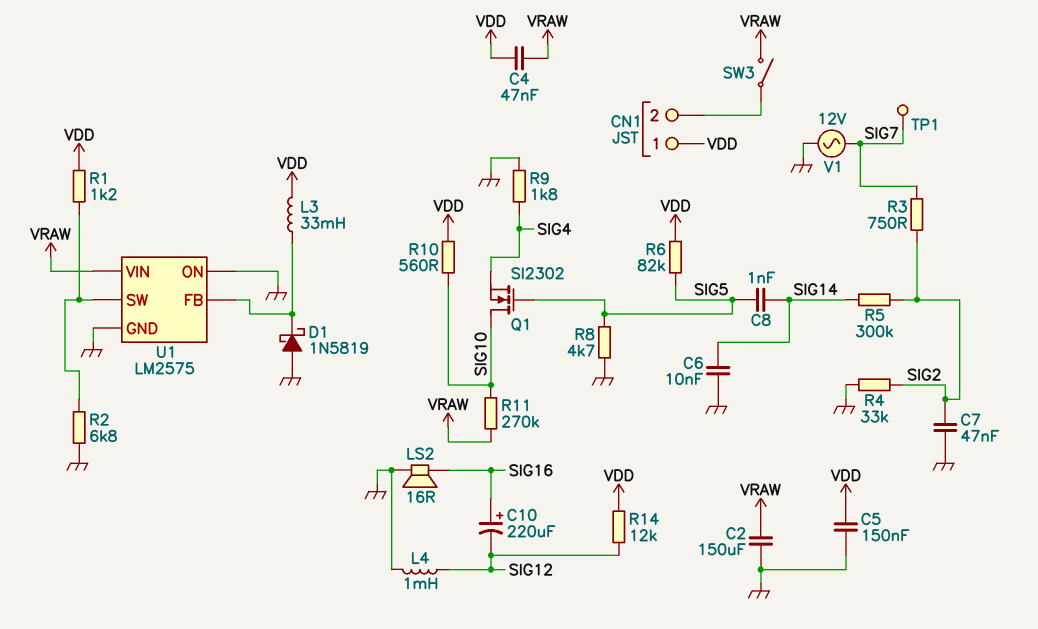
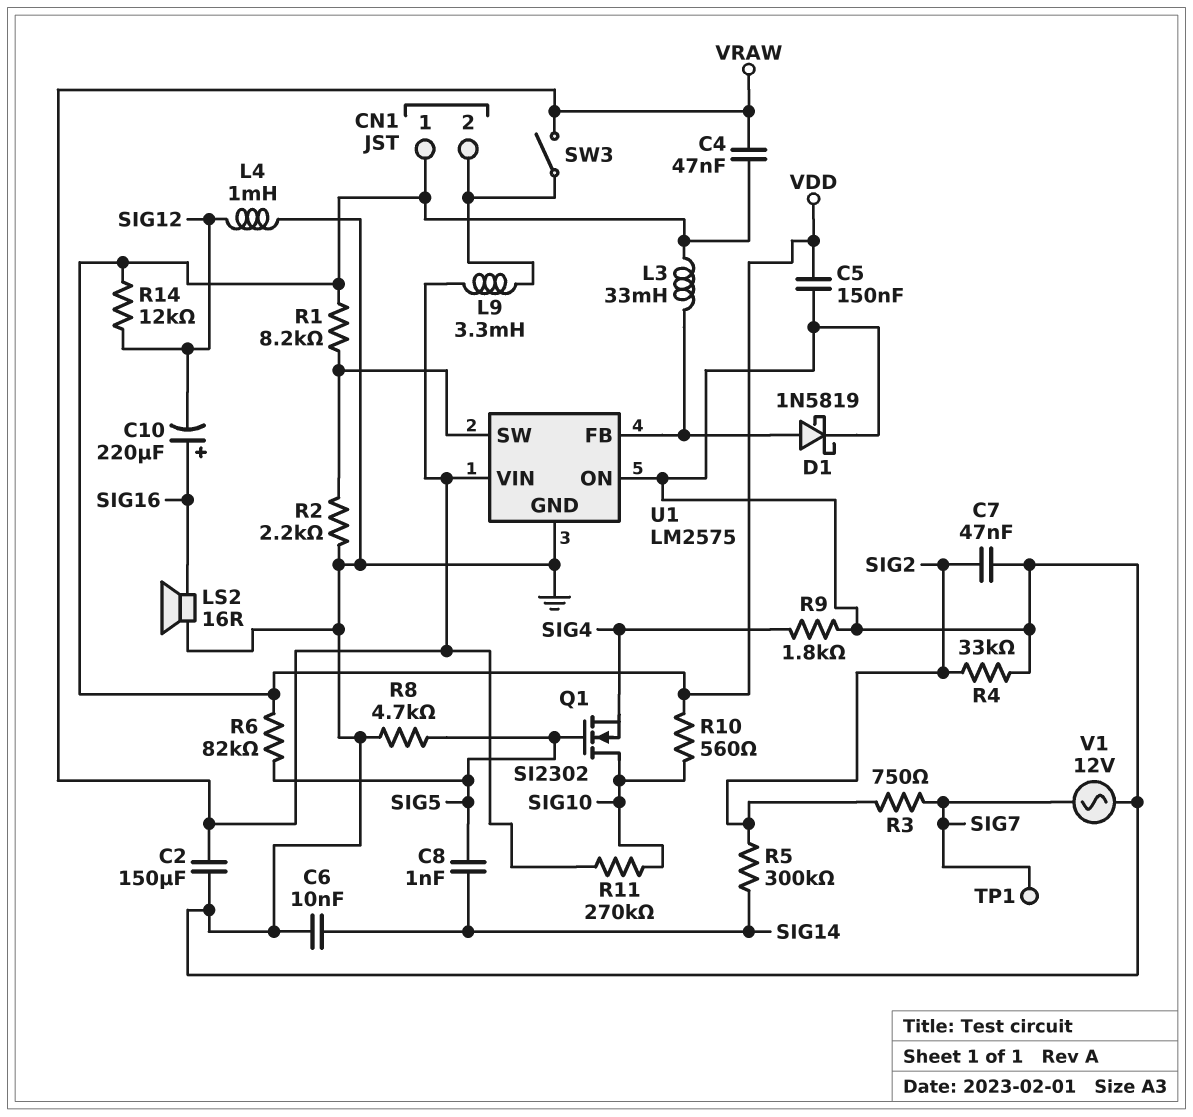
D1: schottky 1N5819 (A GND, K U1/FB) -> schottky 1N5819 (A U1/FB, K GND)
L9: none -> 3.3mH (CN1/2, VRAW)
R1: 1.2k (U1/SW, VDD) -> 8.2k (U1/SW, VDD)
R2: 6.8k (GND, U1/SW) -> 2.2k (GND, U1/SW)

